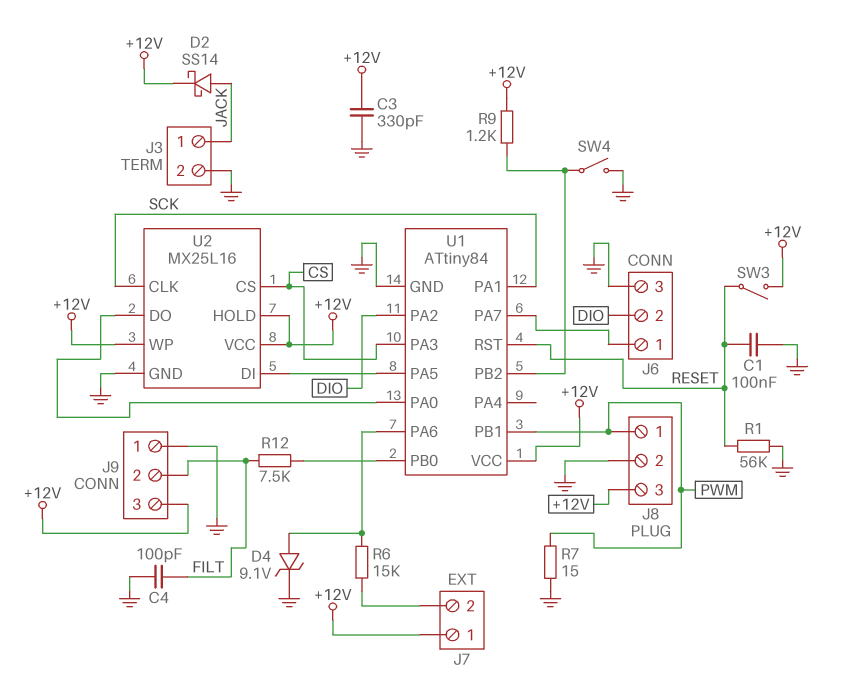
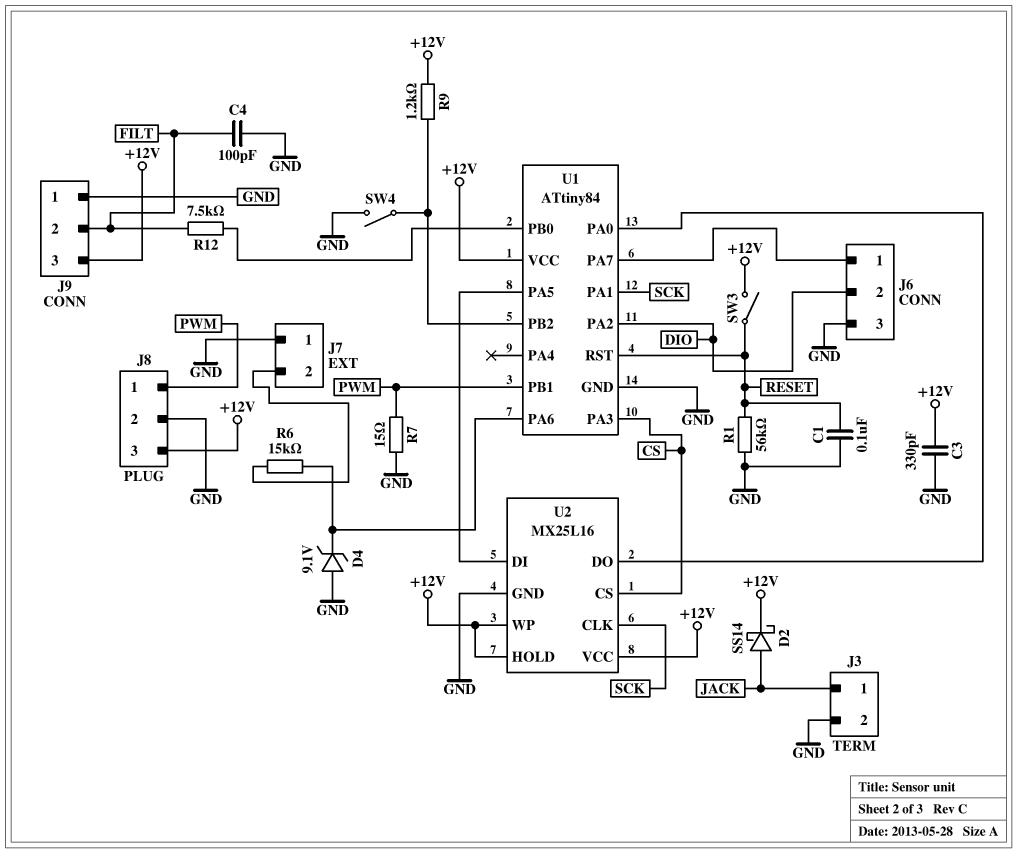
D4: zener 9.1V (A U1/PA6, K GND) -> zener 9.1V (A GND, K U1/PA6)
J7 pin 1: +12V -> GND

